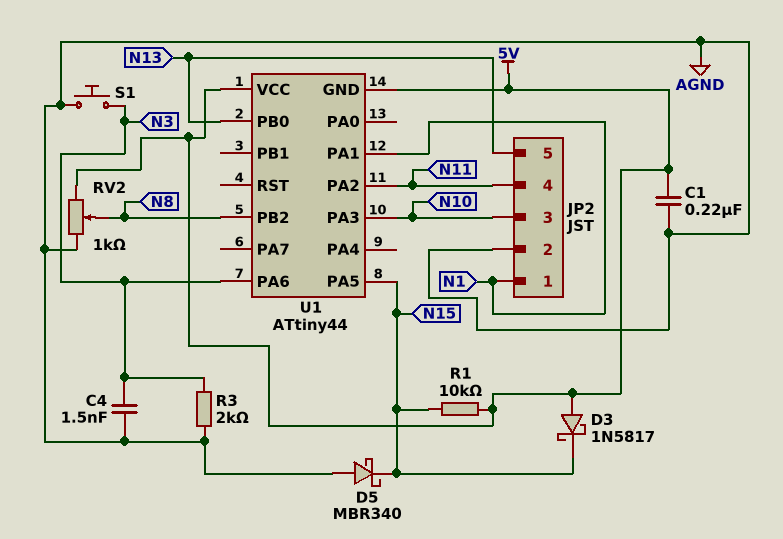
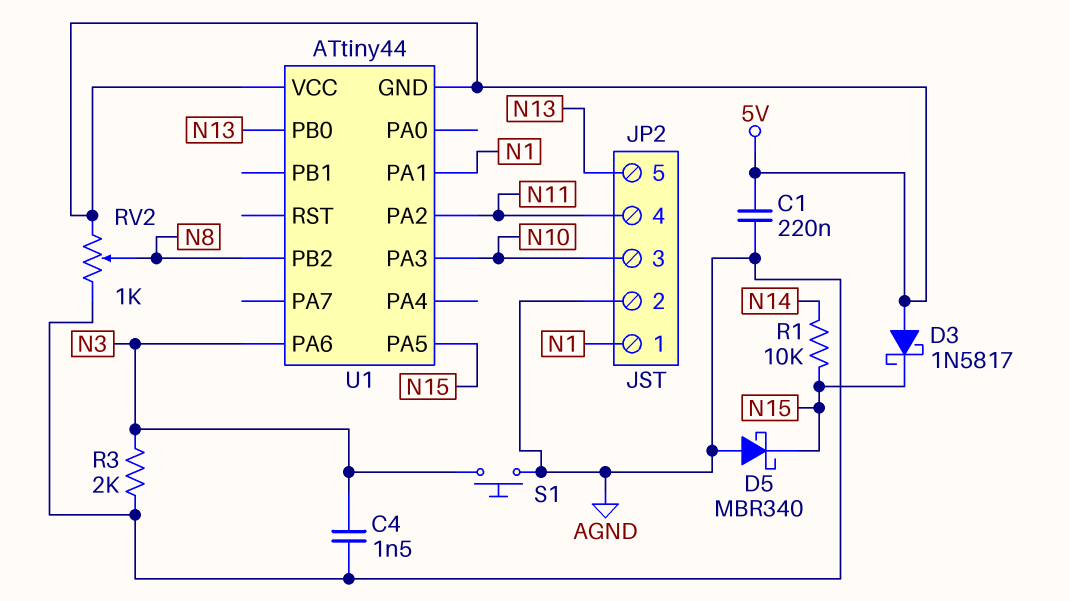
R1: 10k (5V, N15) -> 10k (N14, N15)

